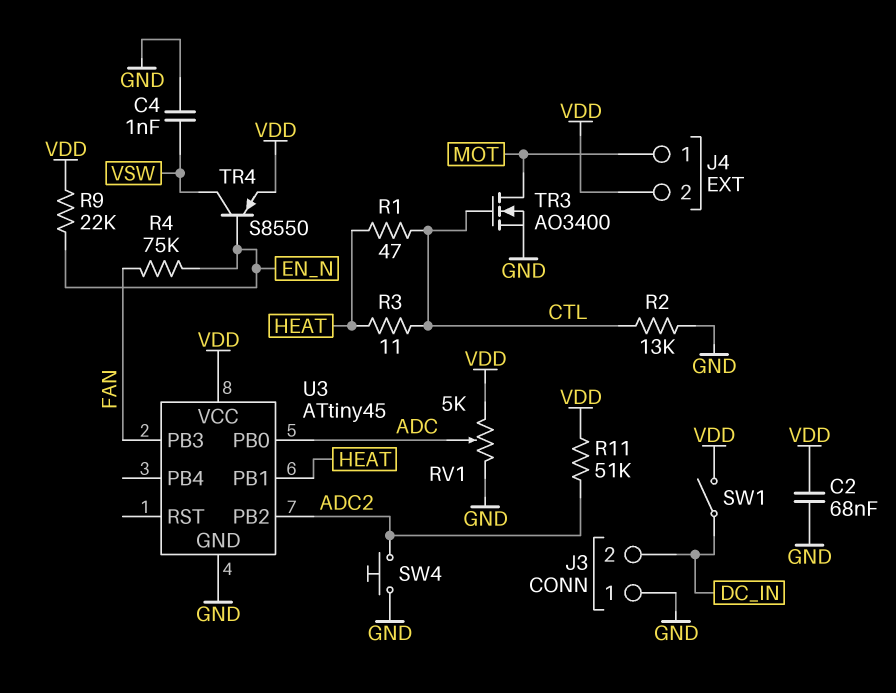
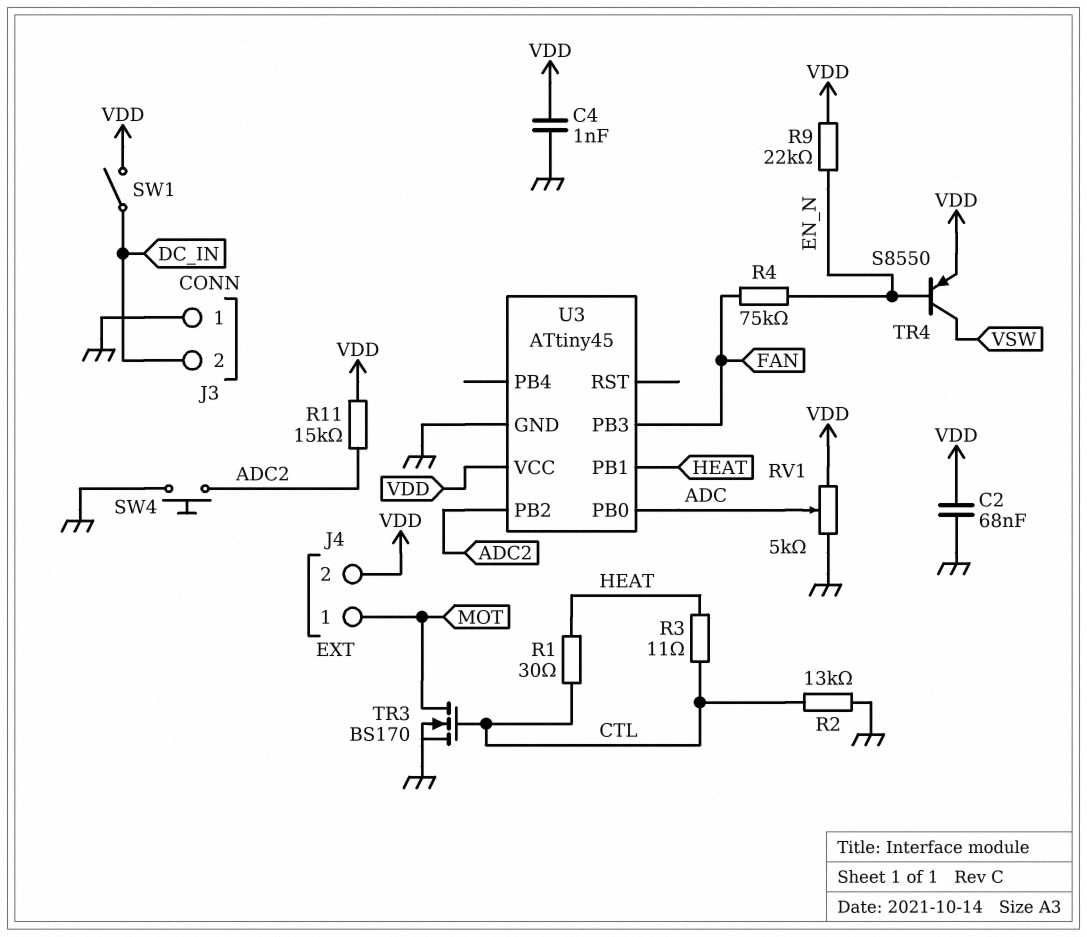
C4: 1nF (GND, VSW) -> 1nF (GND, VDD)
R1: 47 (CTL, HEAT) -> 30 (CTL, HEAT)
R11: 51k (ADC2, VDD) -> 15k (ADC2, VDD)
TR3: NMOS AO3400 (G CTL, D MOT, S GND) -> NMOS BS170 (G CTL, D MOT, S GND)

